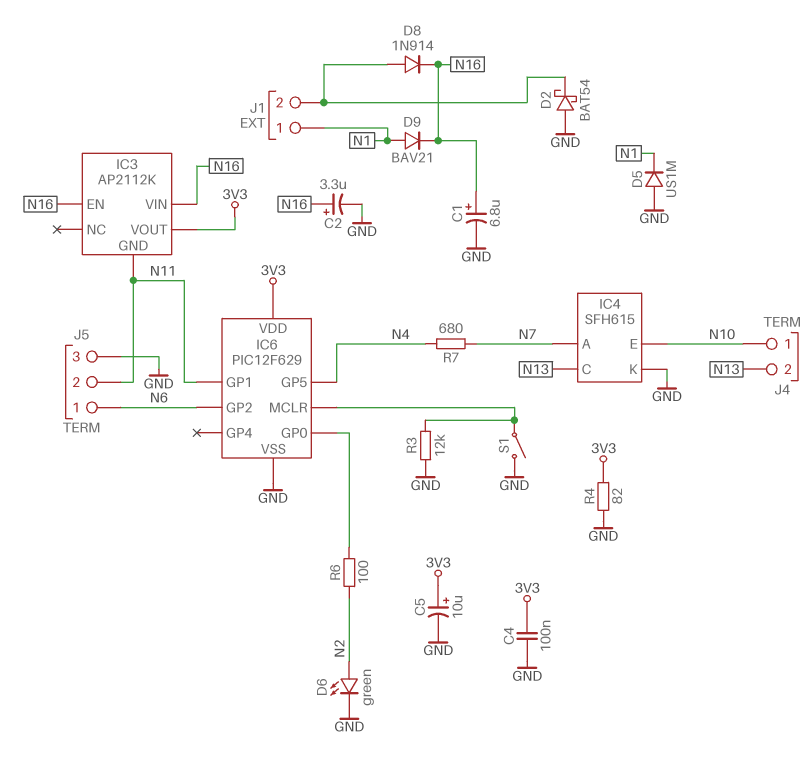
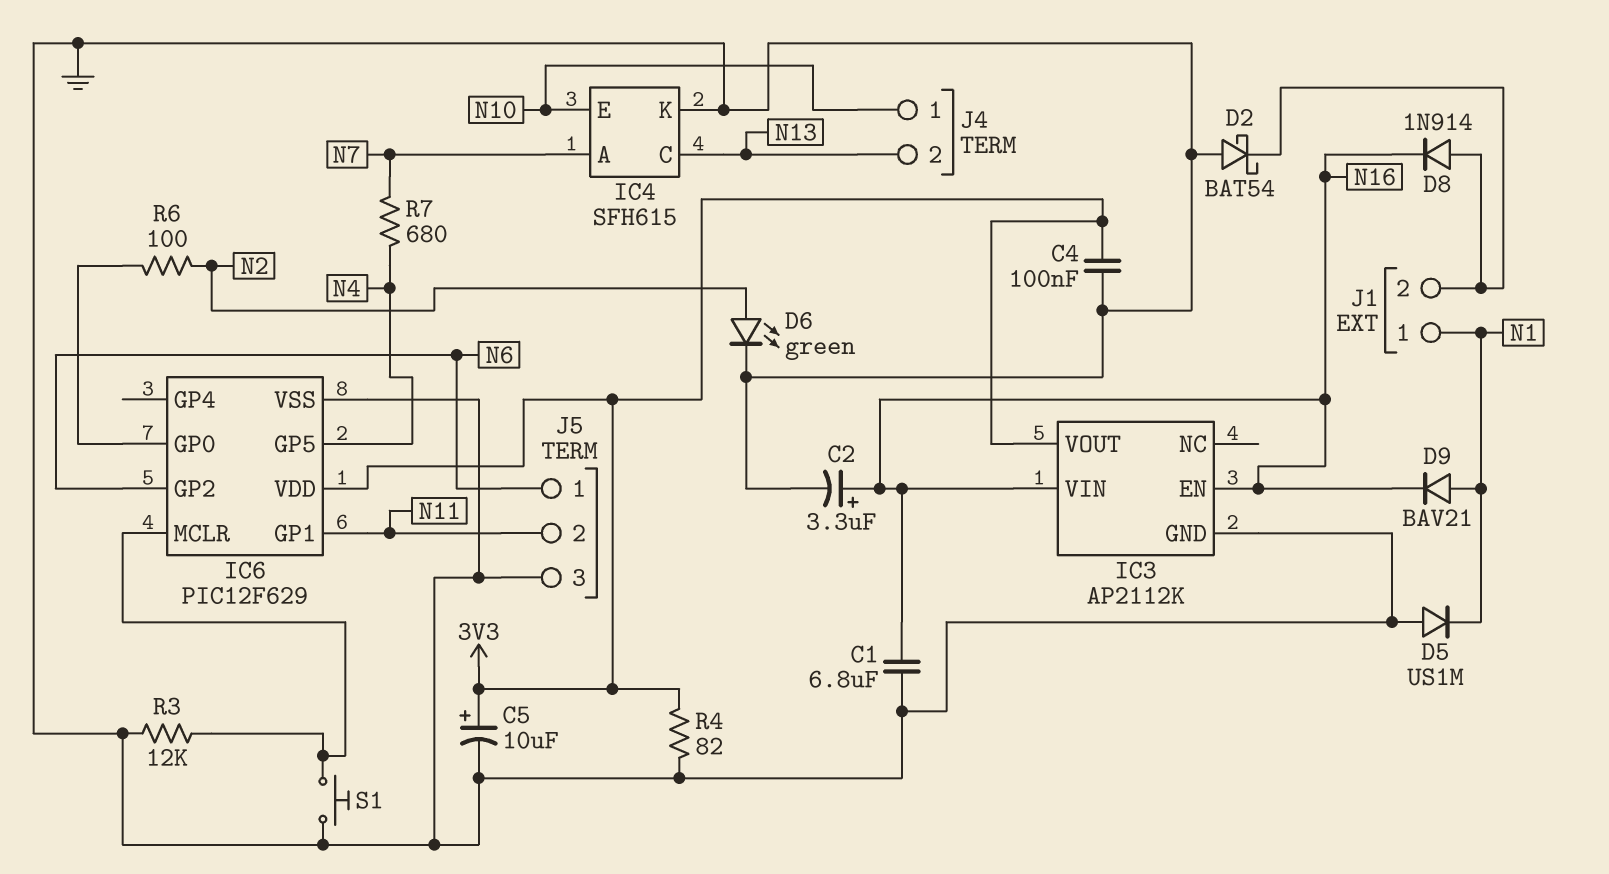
C1: 6.8uF (plus N16, minus GND) -> 6.8uF (GND, N16)
IC3 pin GND: N11 -> GND
S1: switch (GND, IC6/MCLR) -> button (GND, IC6/MCLR)

